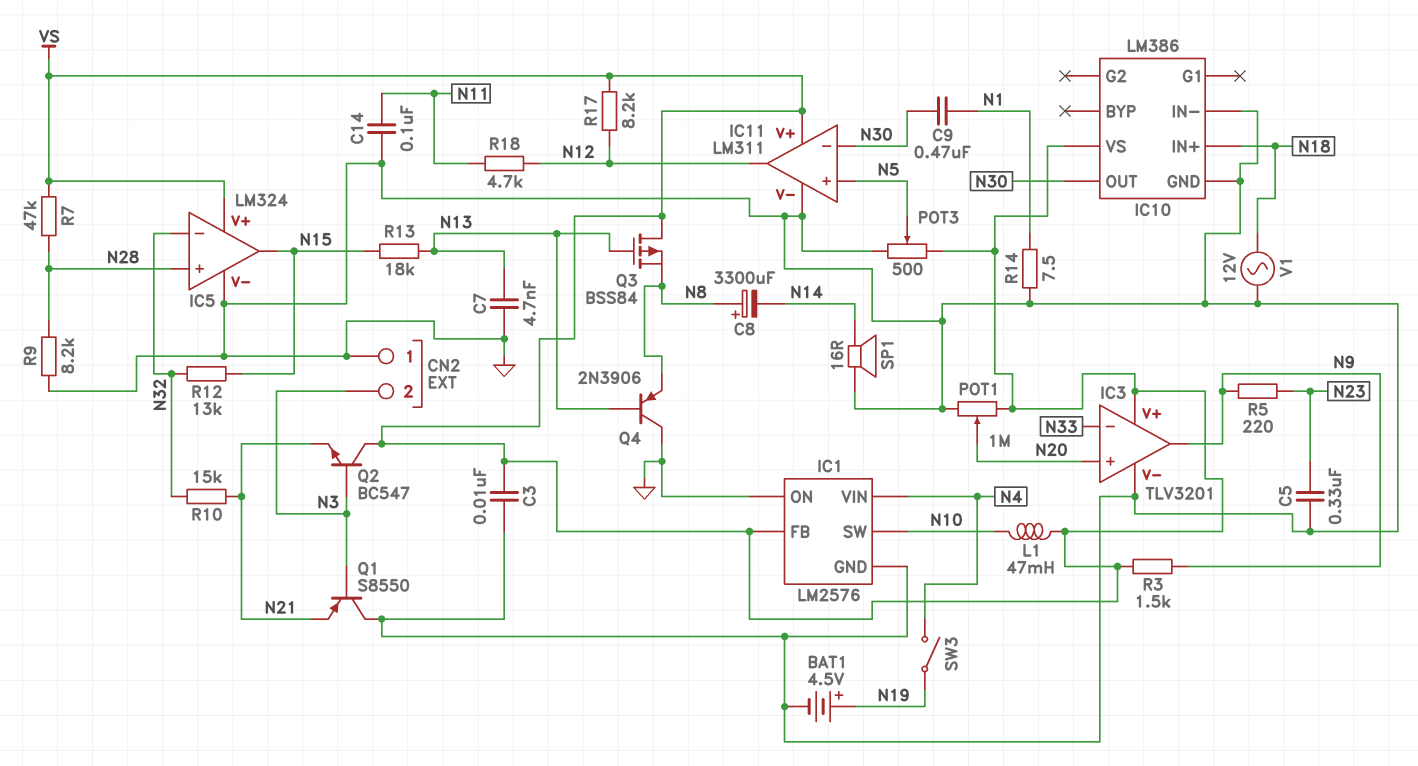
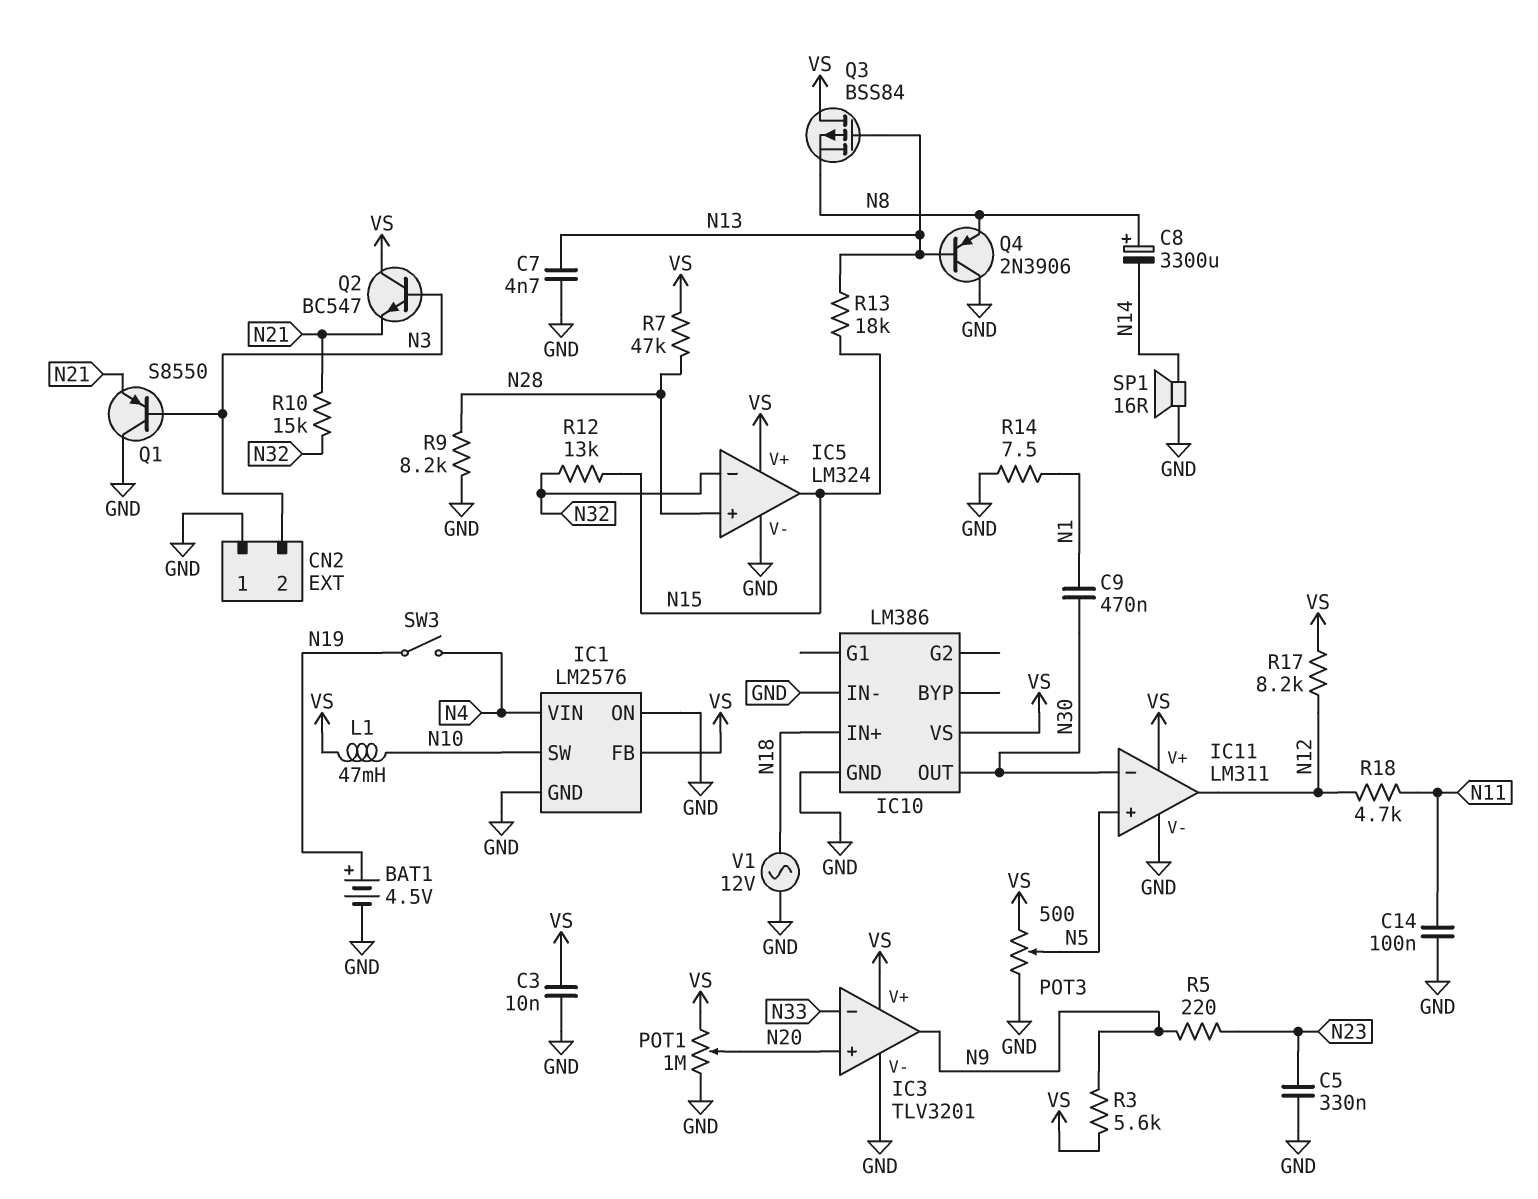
R3: 1.5k (N9, VS) -> 5.6k (N9, VS)

